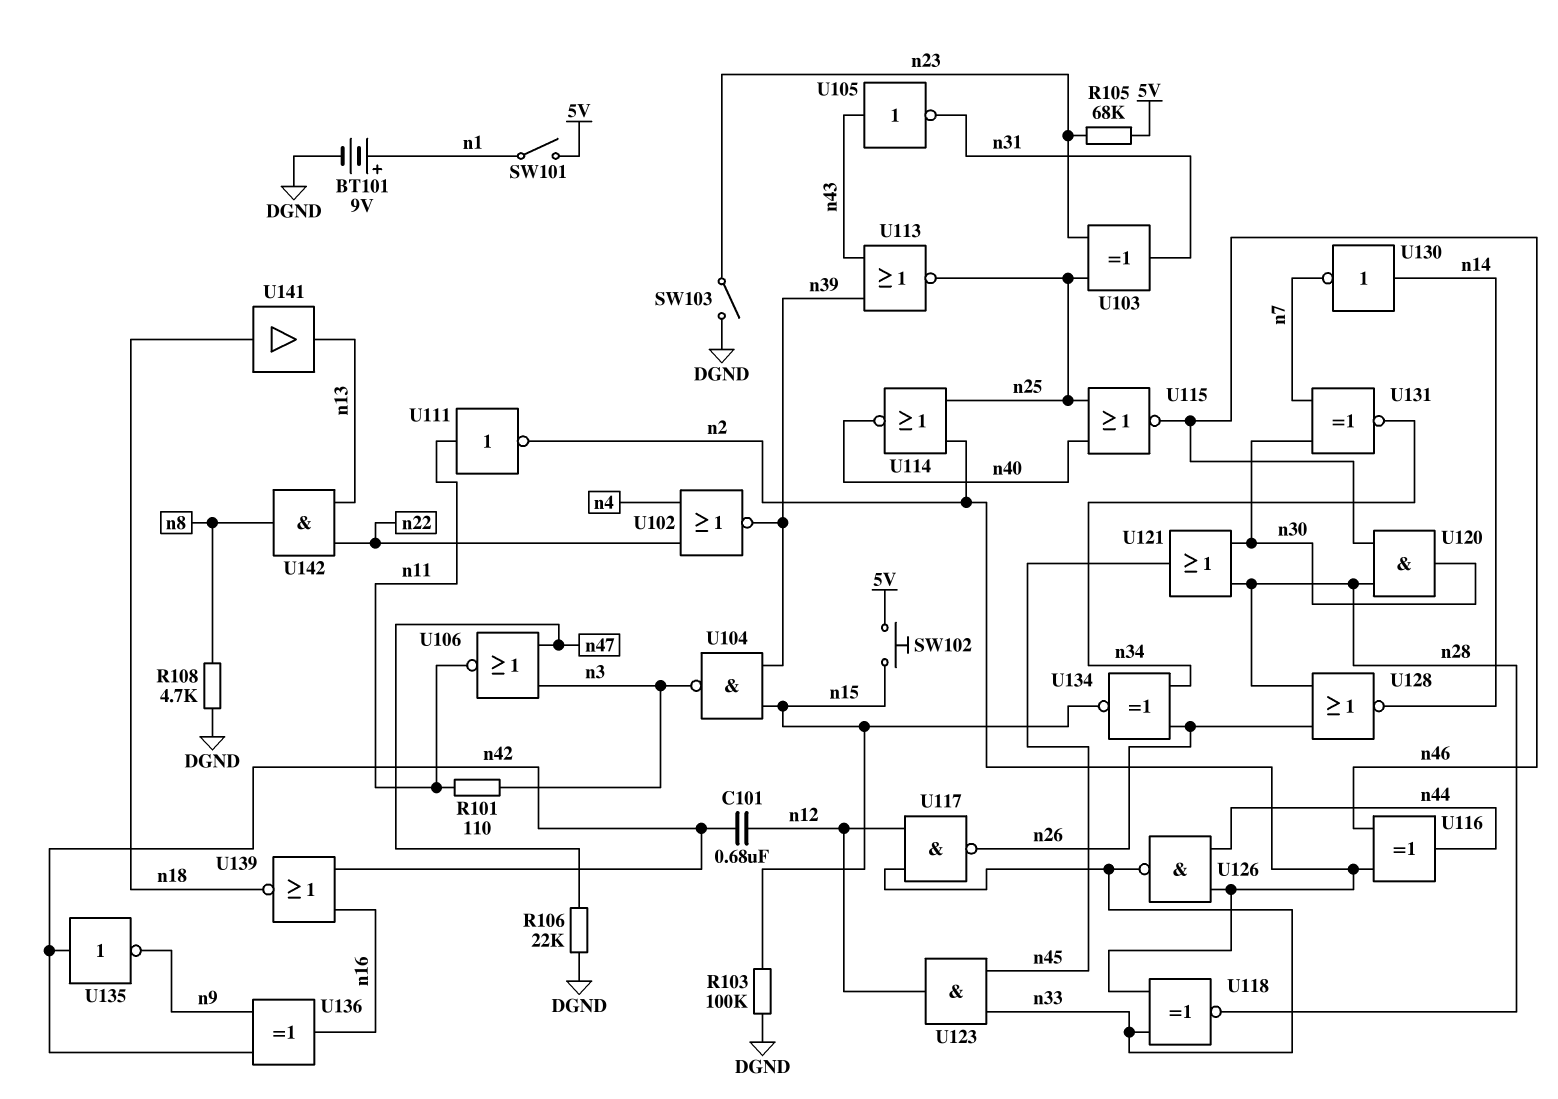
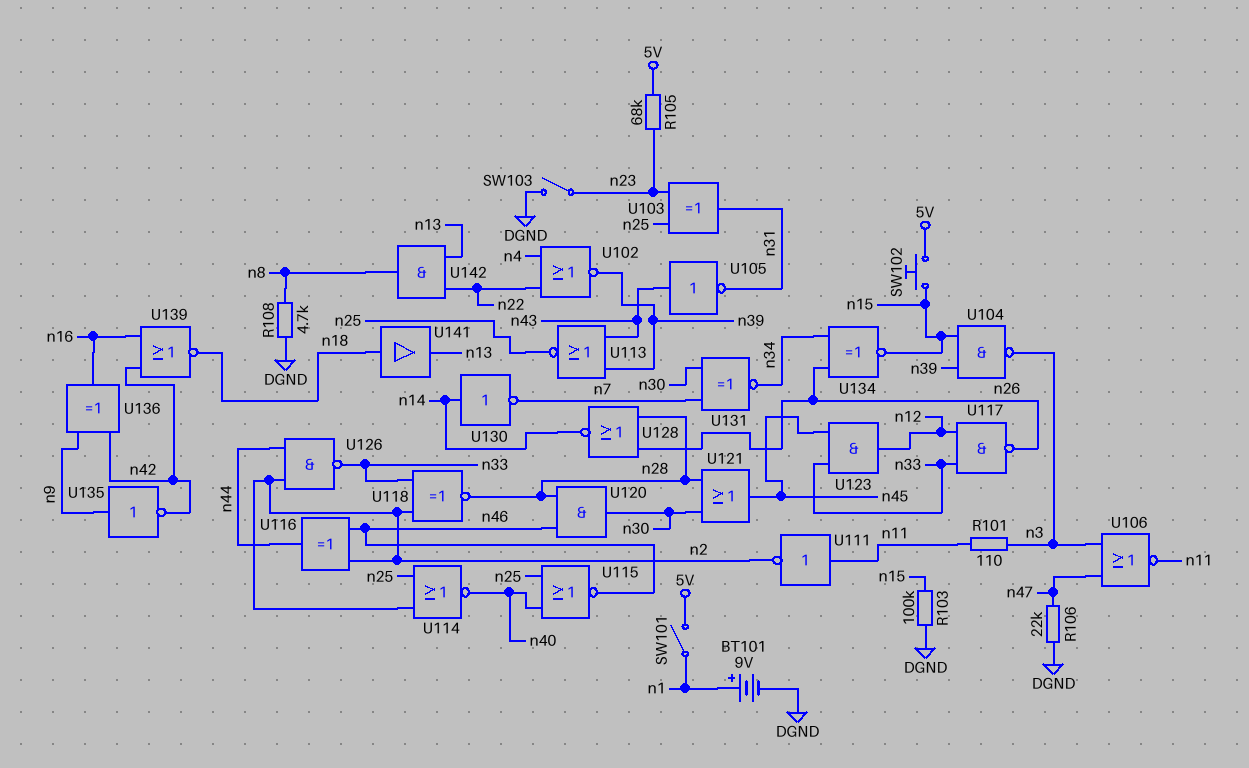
C101: 680nF (n12, n42) -> none
U135: NOT (in n42, out n9) -> NOT (in n9, out n42)

